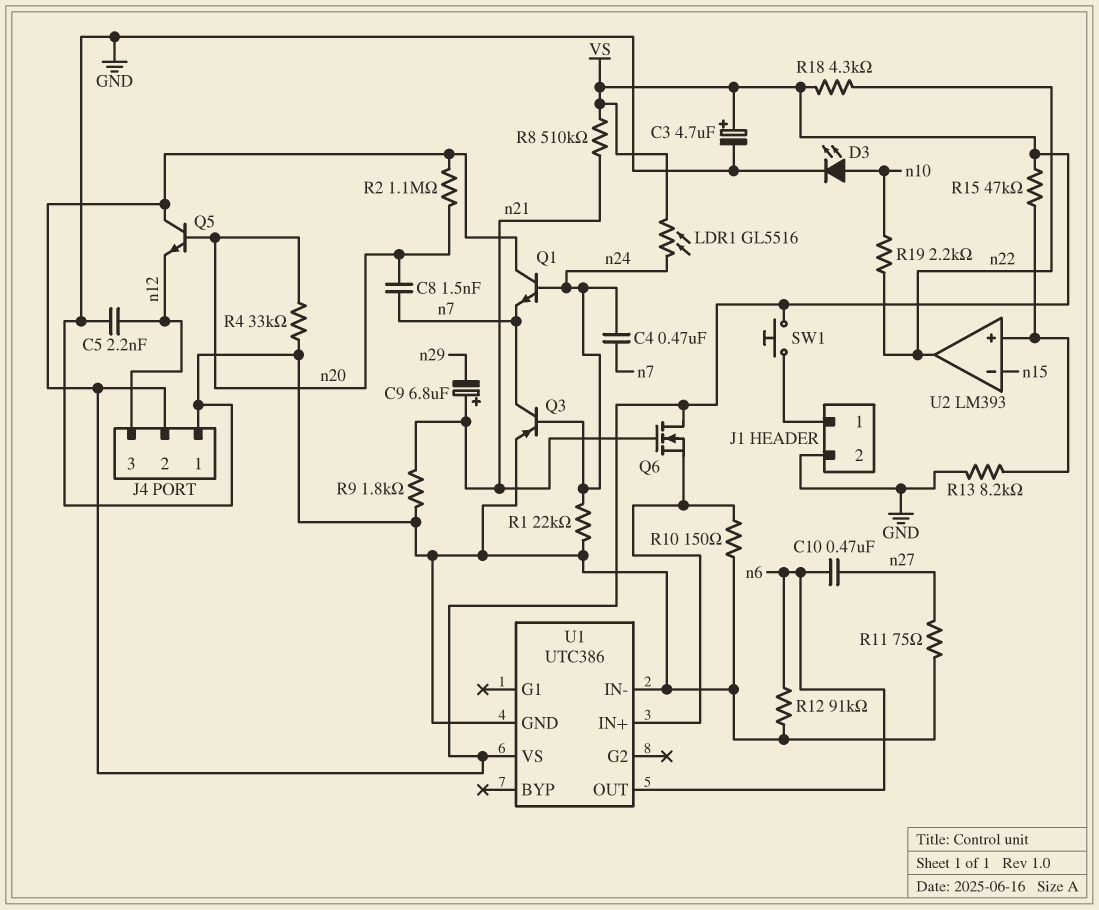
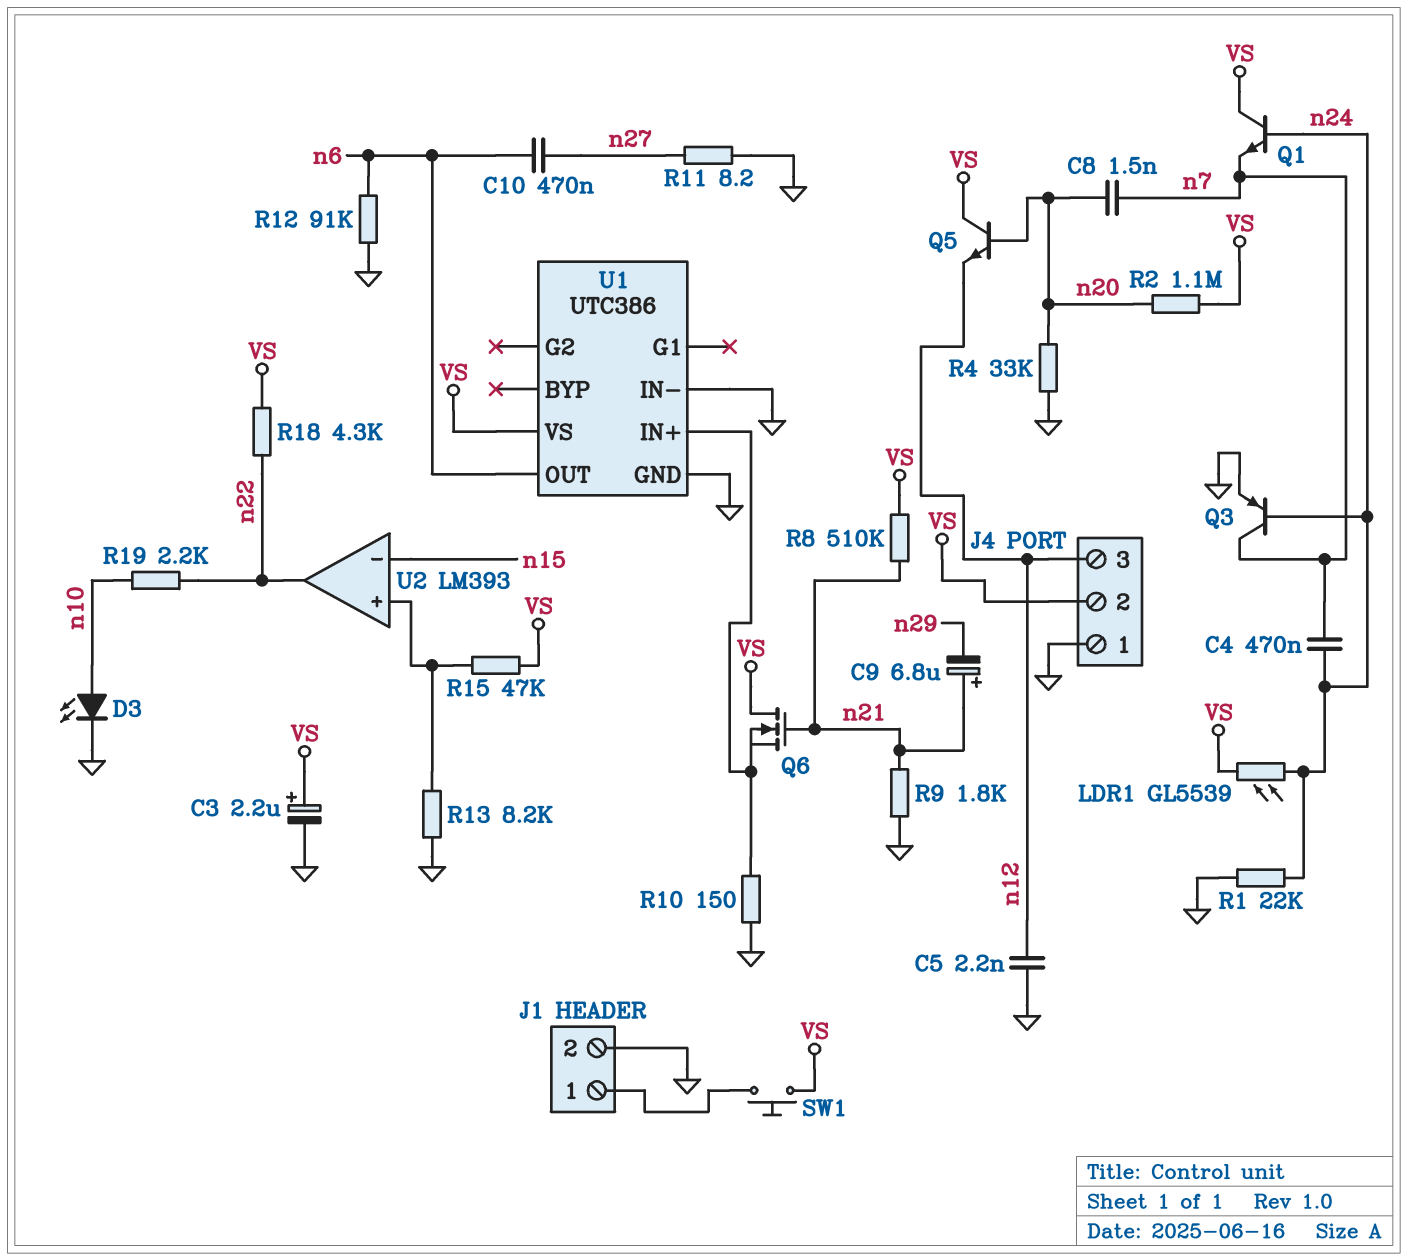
C3: 4.7uF (plus VS, minus GND) -> 2.2uF (plus VS, minus GND)
LDR1: GL5516 (VS, n24) -> GL5539 (VS, n24)
R11: 75 (GND, n27) -> 8.2 (GND, n27)

